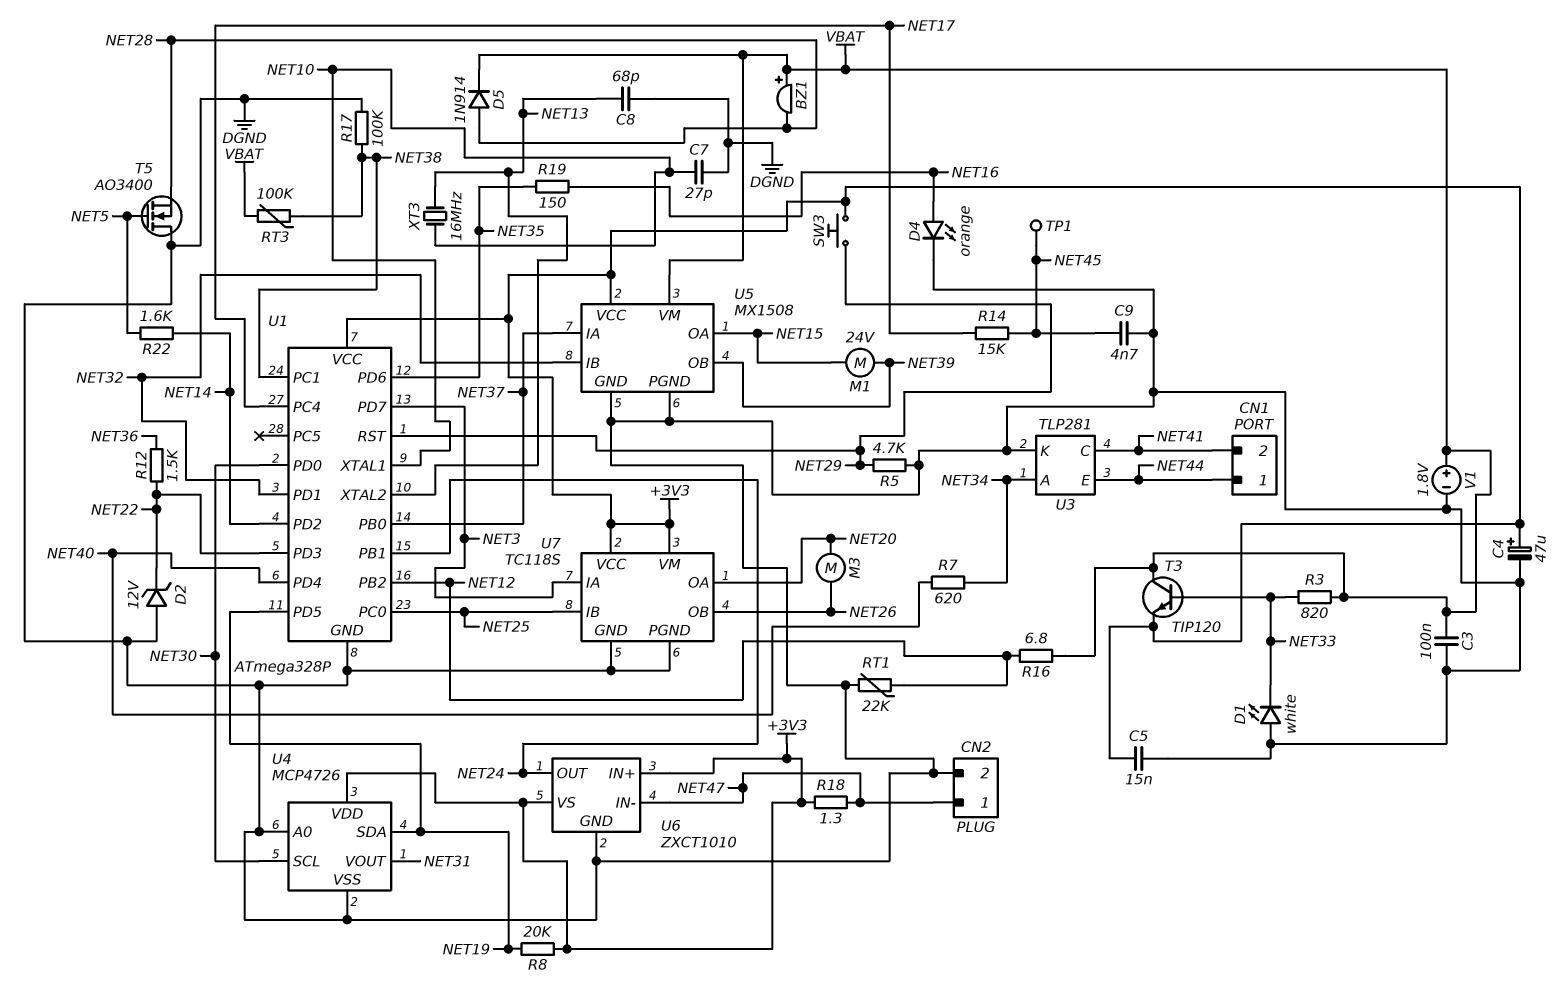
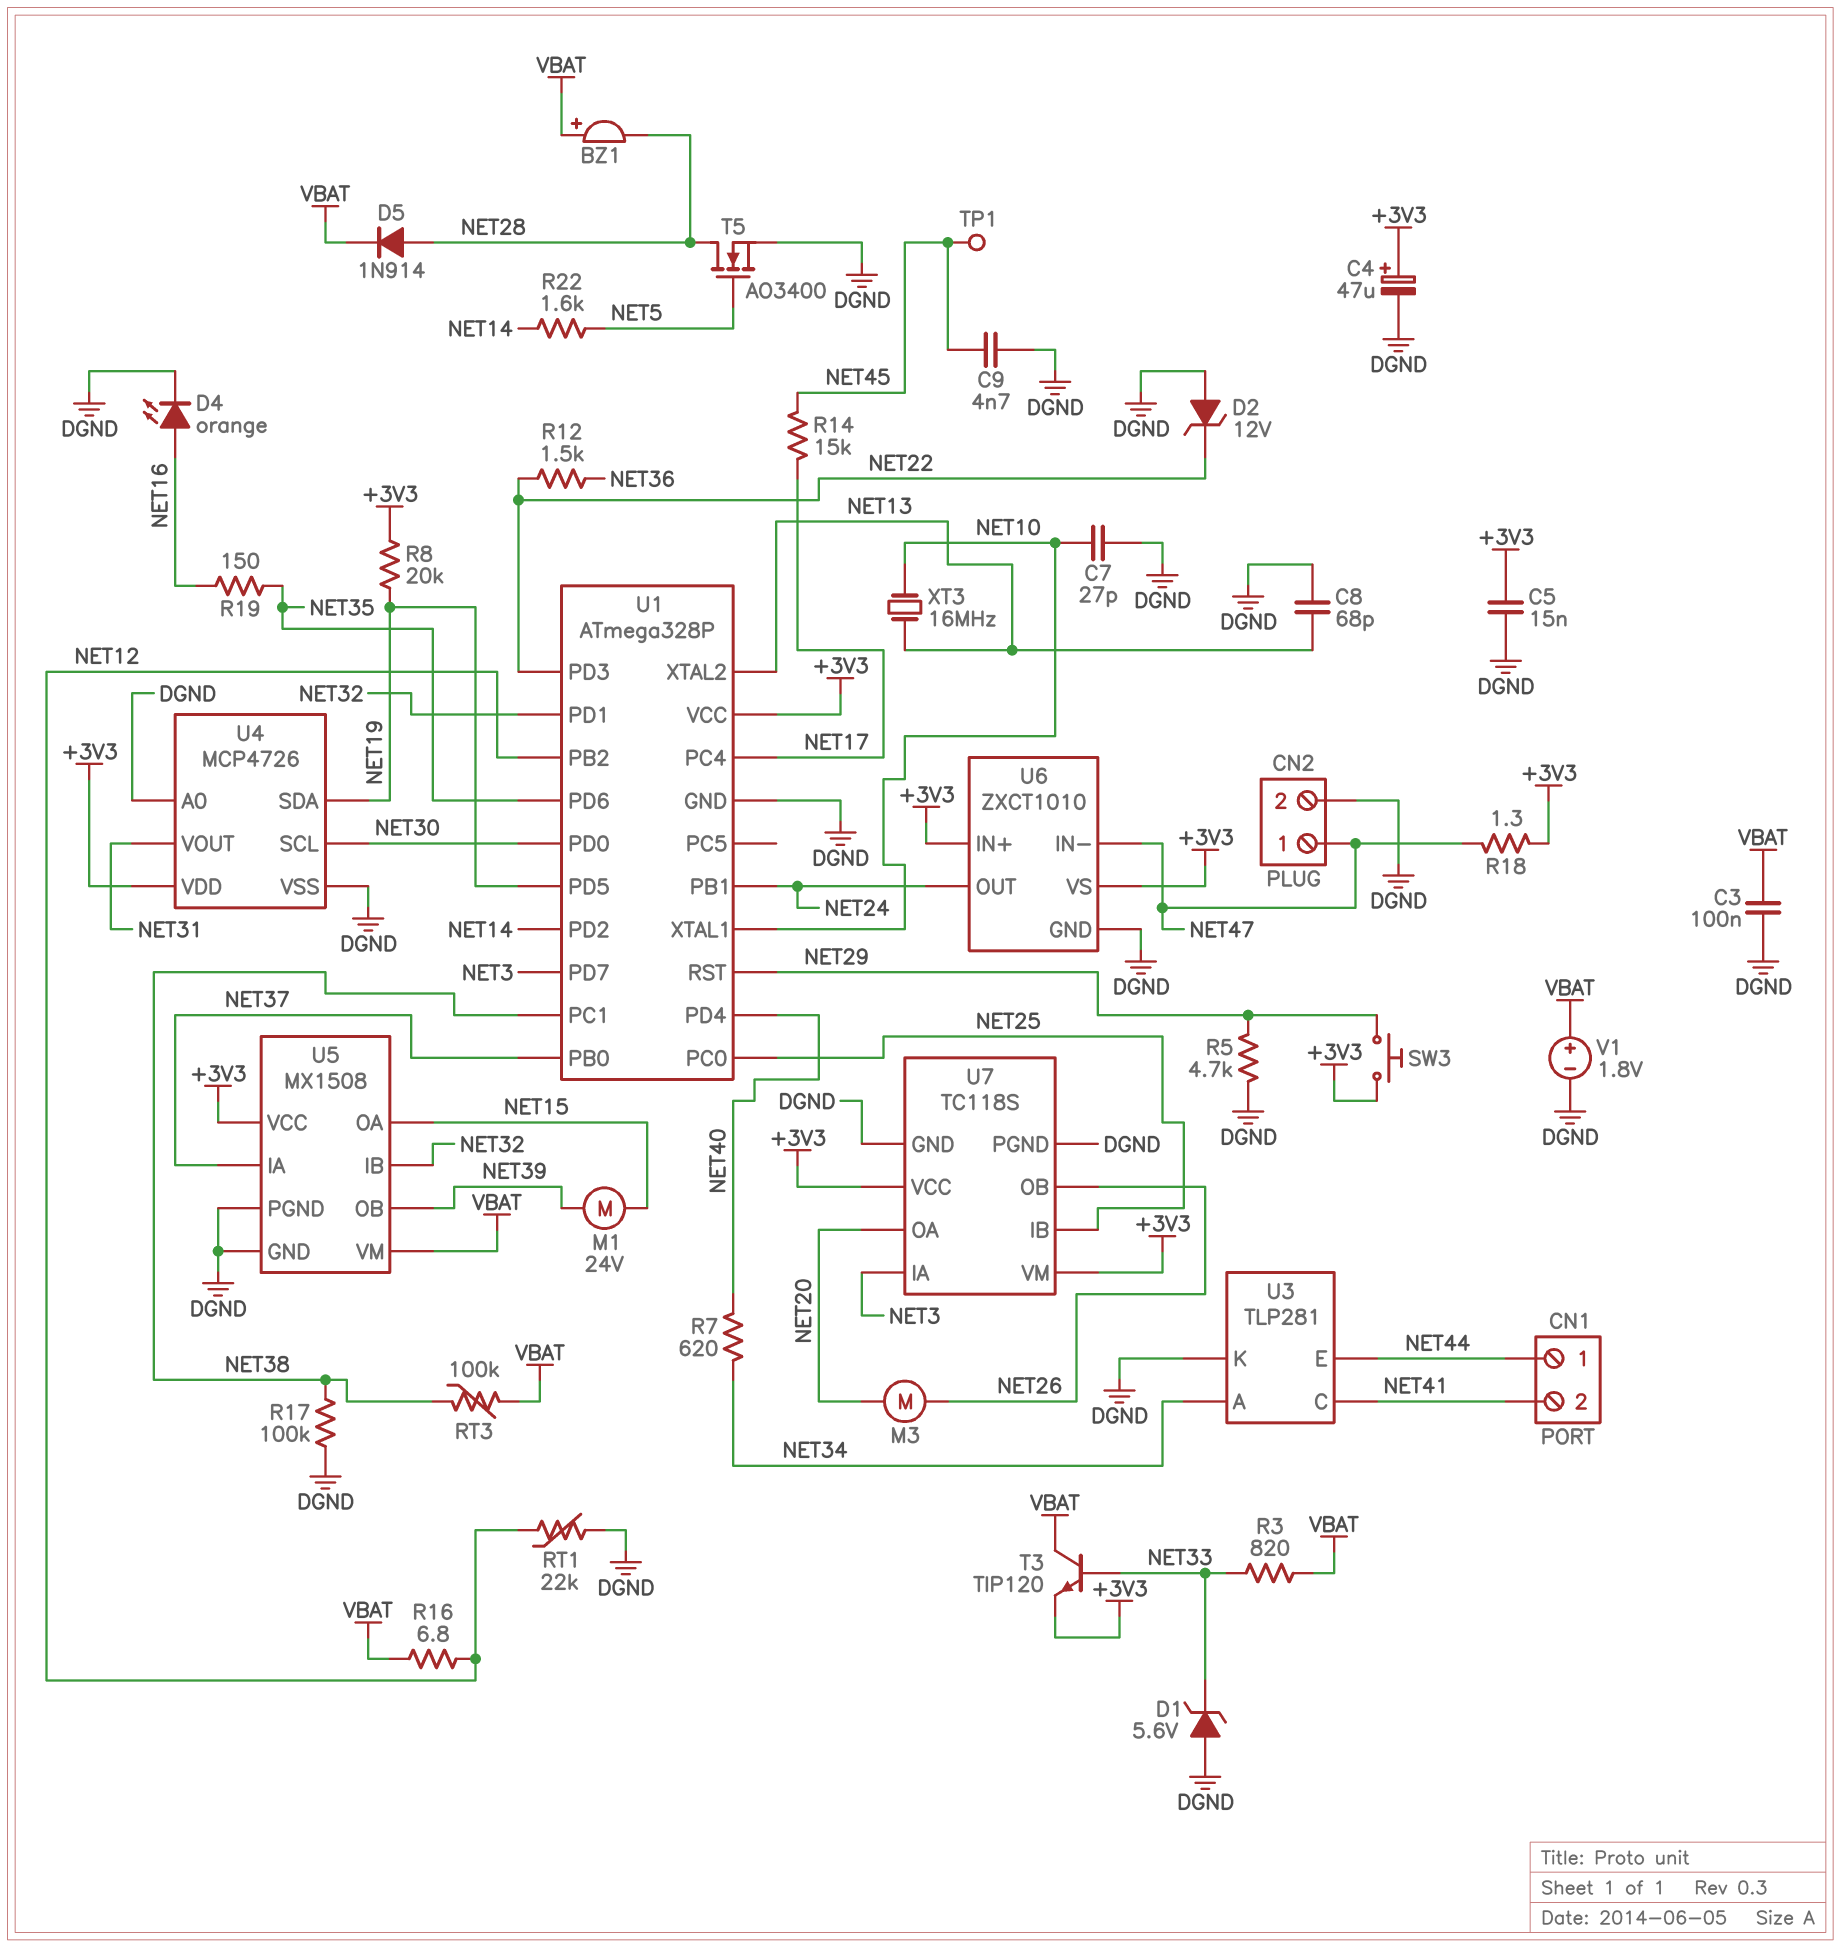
D1: LED white (A DGND, K NET33) -> zener 5.6V (A DGND, K NET33)
T5: NMOS AO3400 (G NET5, D DGND, S NET28) -> NMOS AO3400 (G NET5, D NET28, S DGND)

